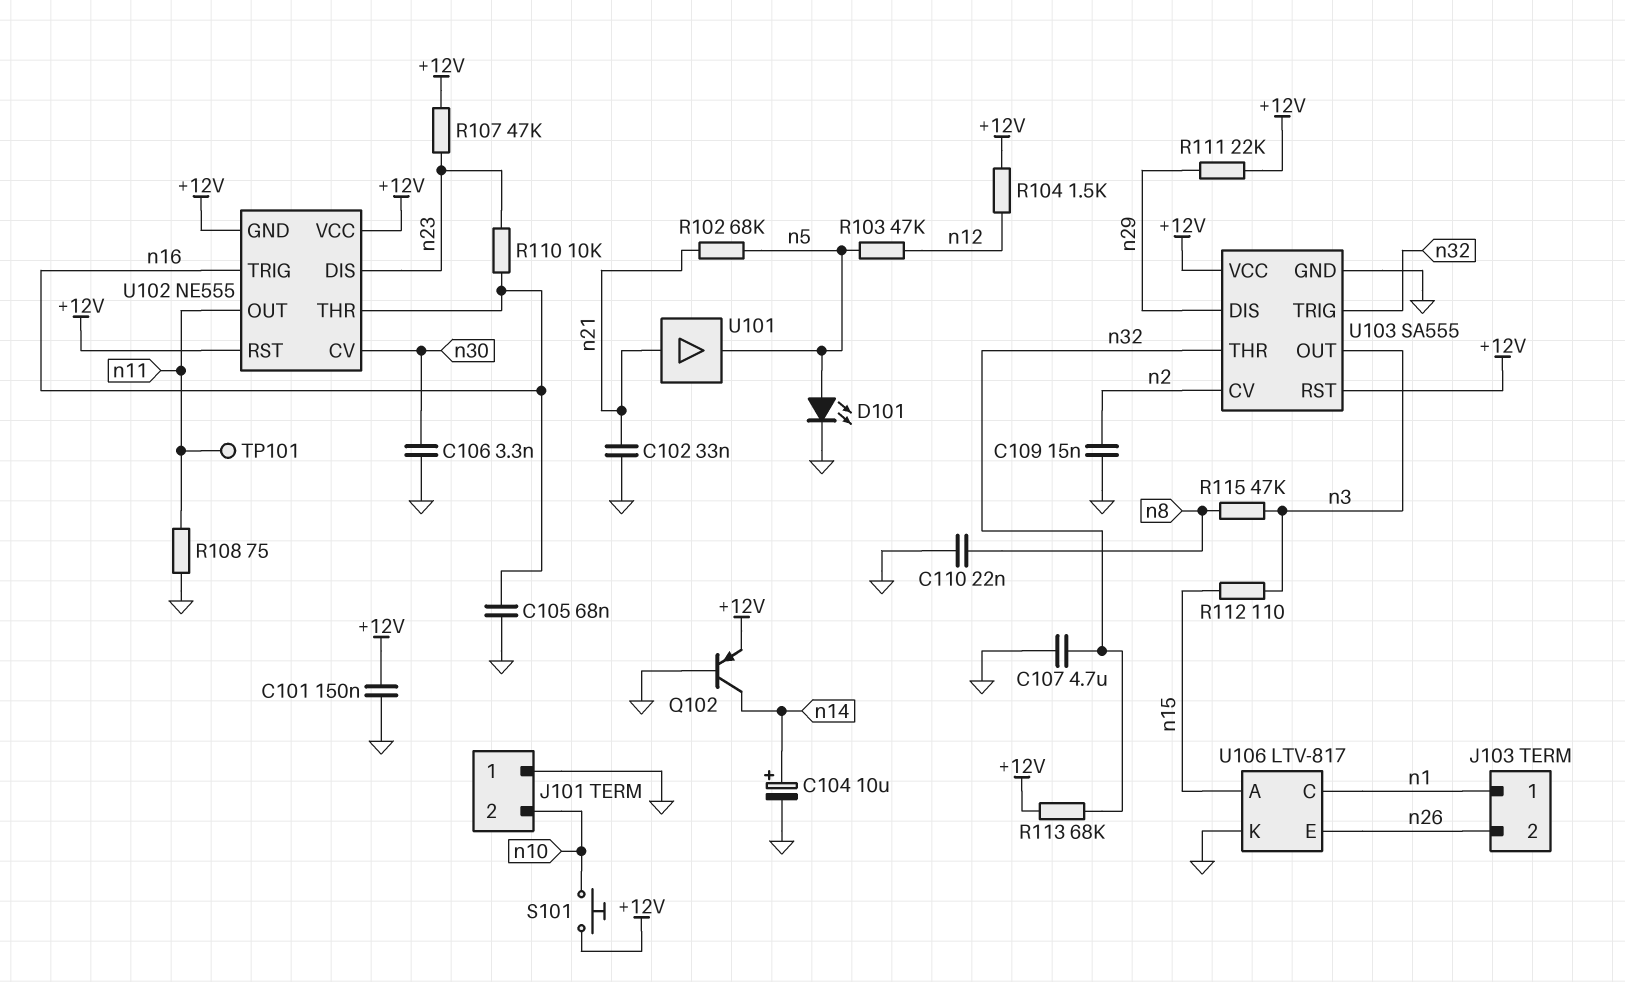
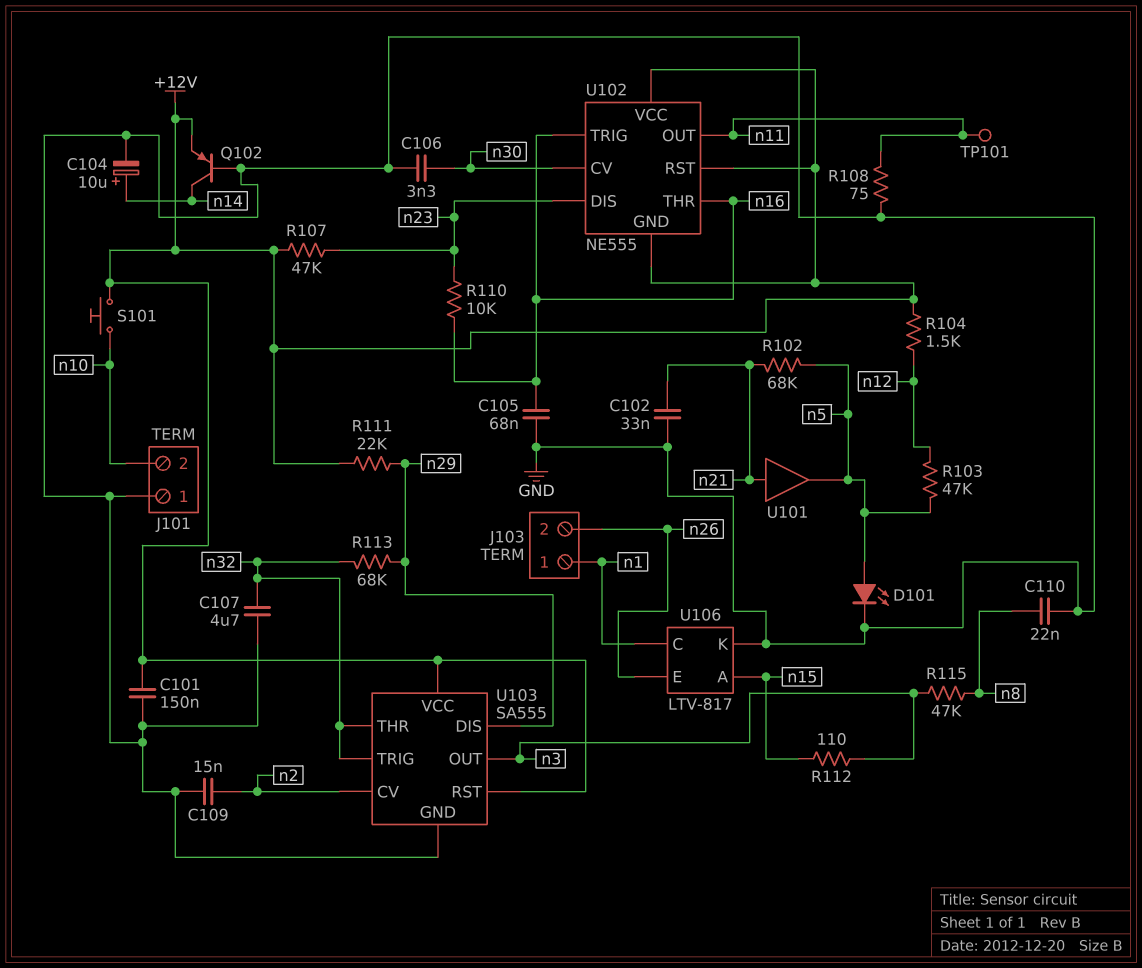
R113: 68k (+12V, n32) -> 68k (n29, n32)

